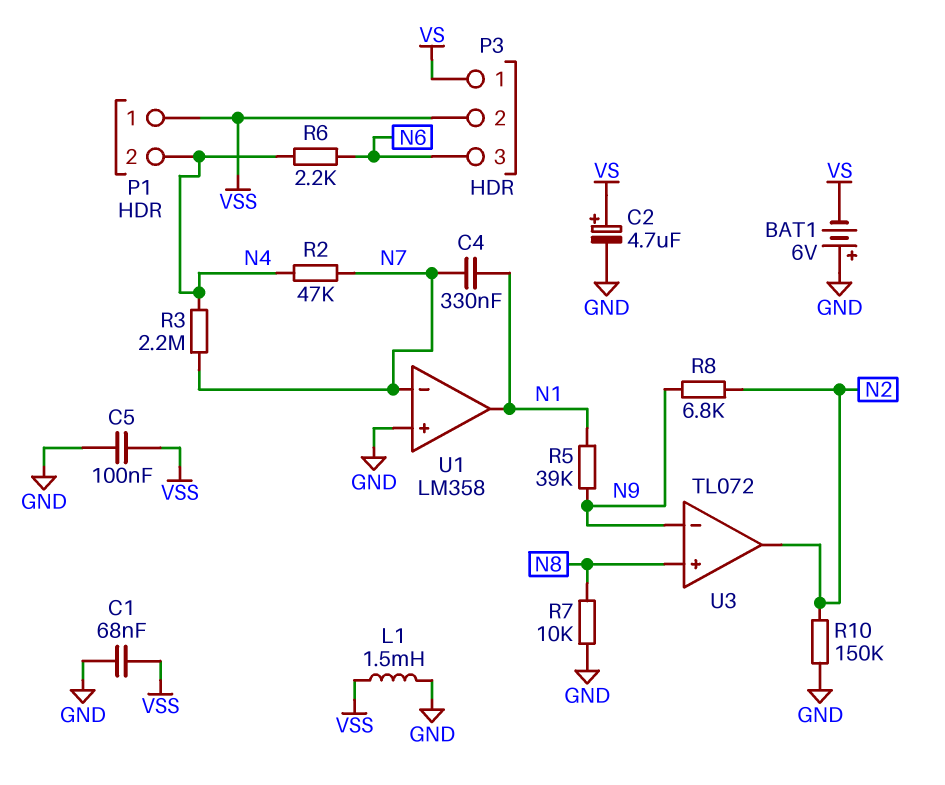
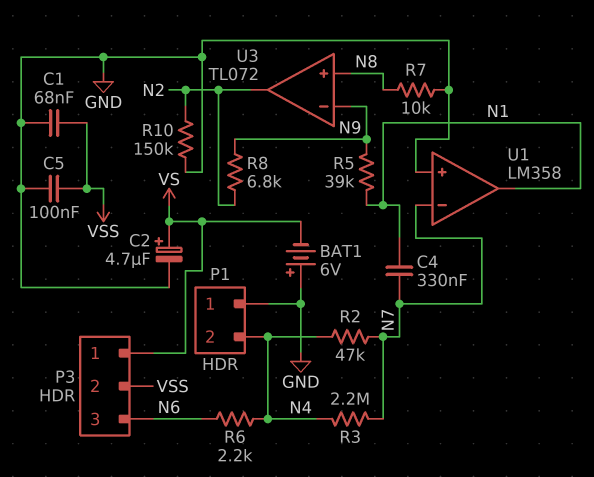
L1: 1.5mH (GND, VSS) -> none
P1 pin 1: VSS -> GND

